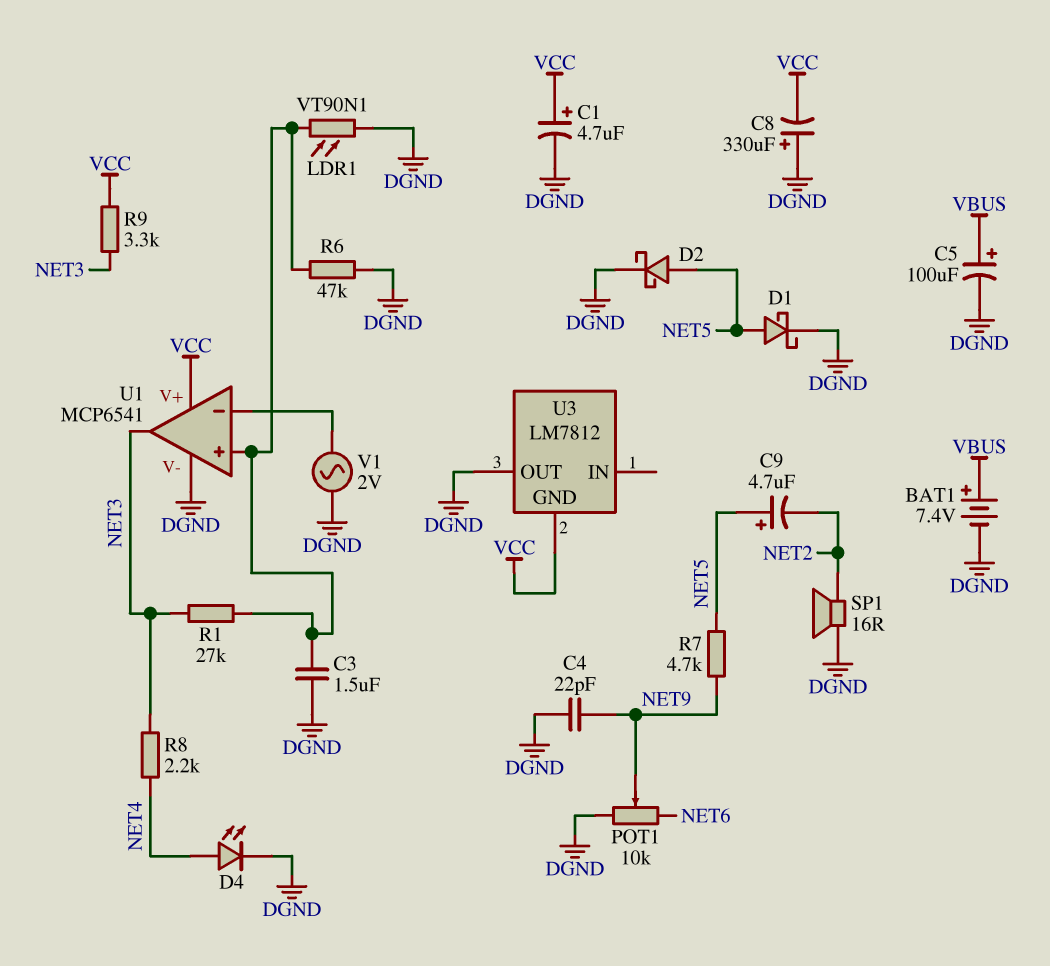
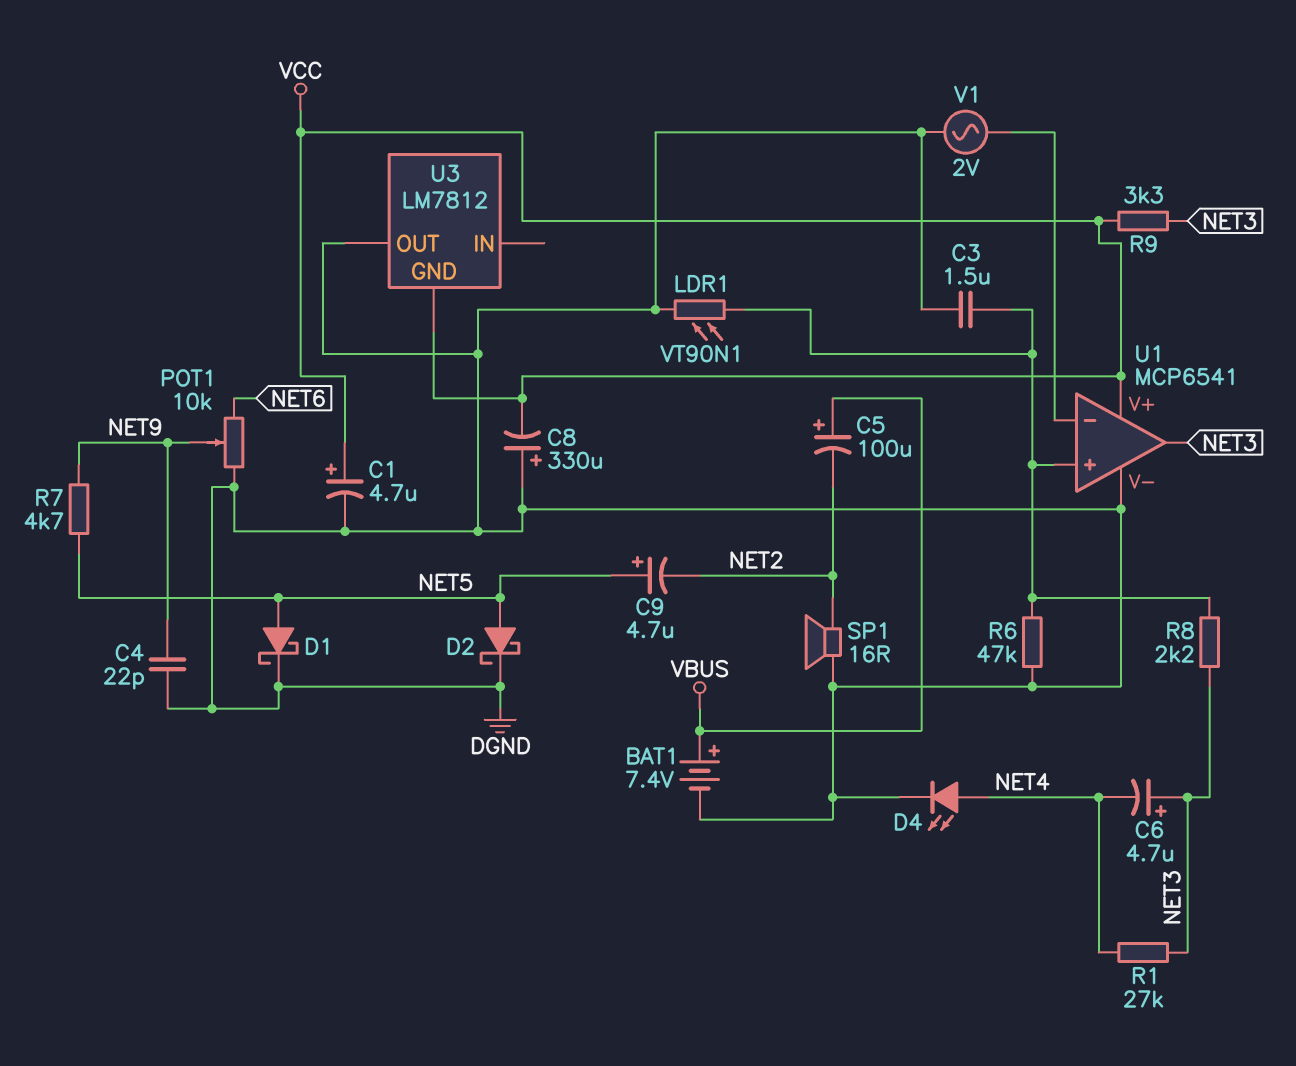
C5: 100uF (plus VBUS, minus DGND) -> 100uF (plus VBUS, minus NET2)
C6: none -> 4.7uF (plus NET3, minus NET4)
R1: 27k (NET3, U1/in+) -> 27k (NET3, NET4)
R8: 2.2k (NET3, NET4) -> 2.2k (NET3, U1/in+)

